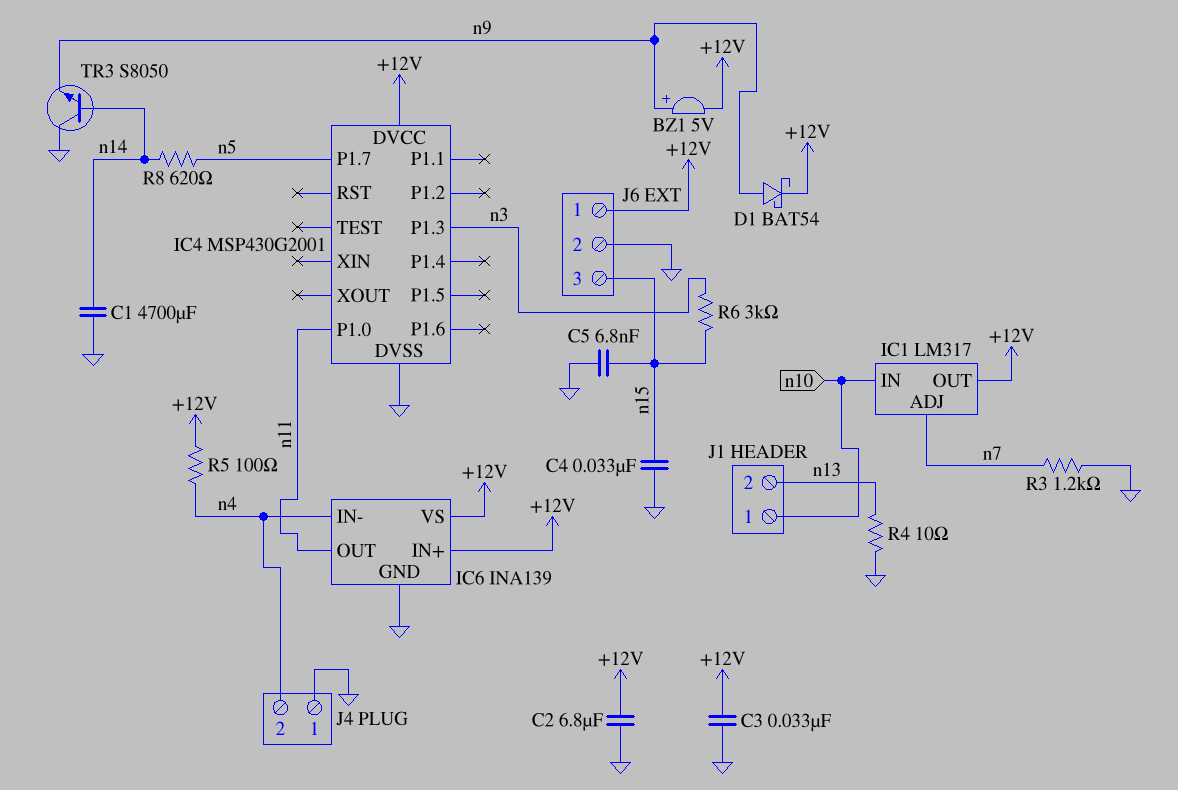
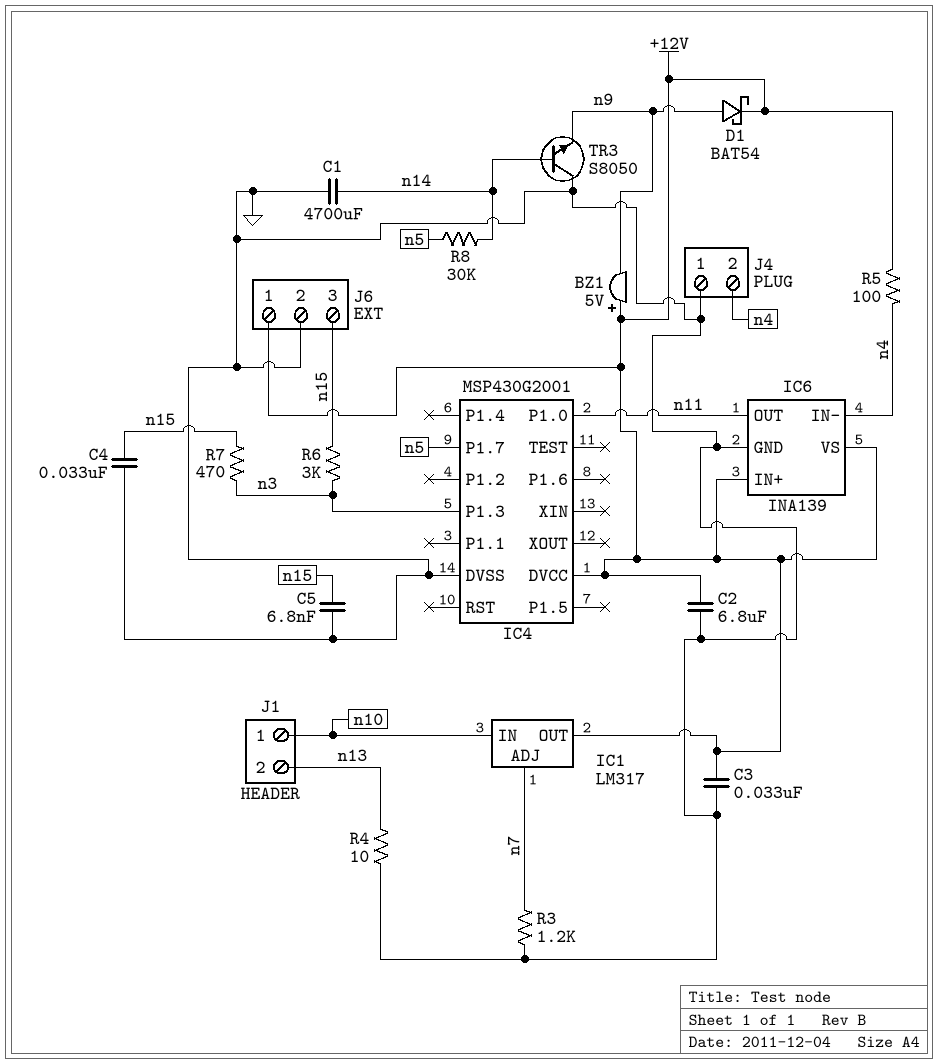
BZ1: buzzer 5V (plus n9, minus +12V) -> buzzer 5V (plus +12V, minus n9)
R7: none -> 470 (n3, n15)
R8: 620 (n5, n14) -> 30k (n5, n14)

